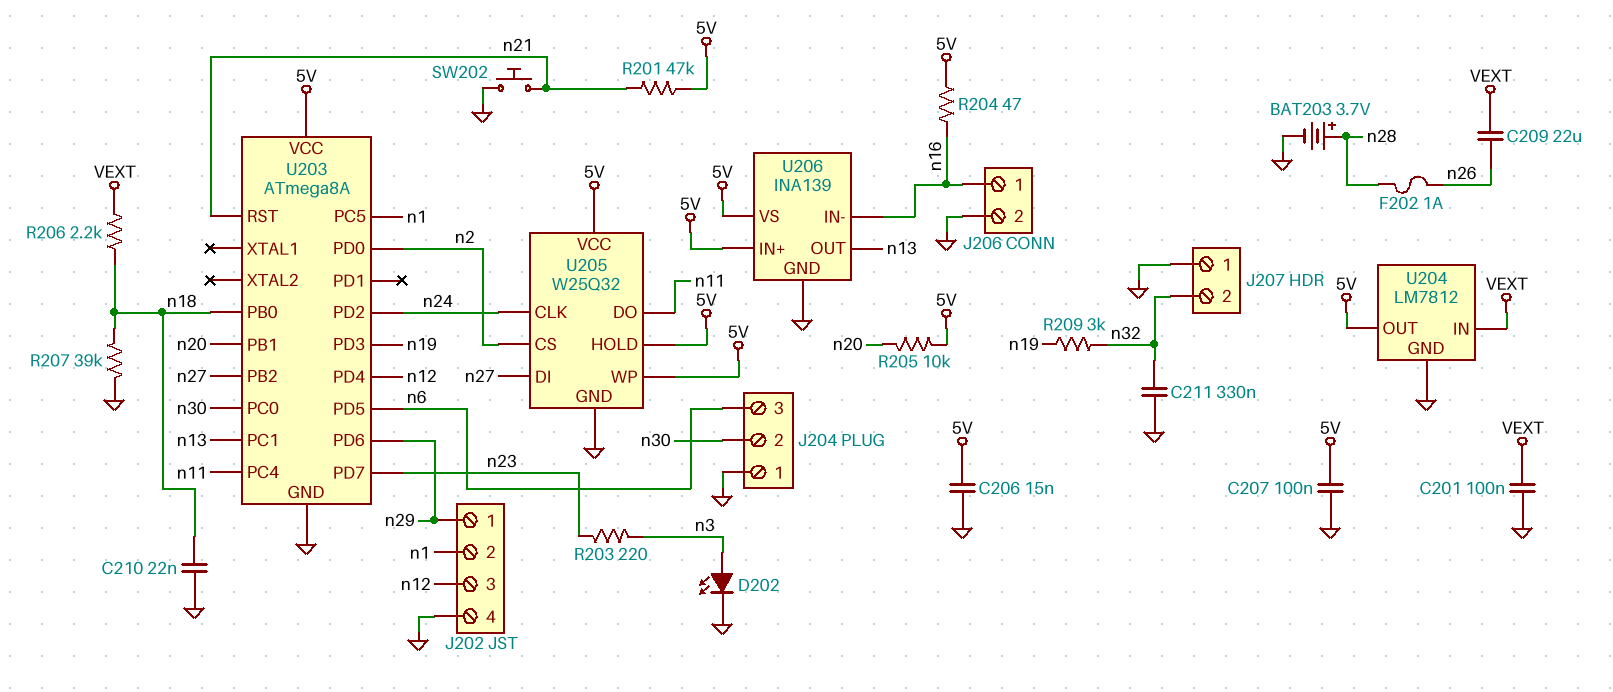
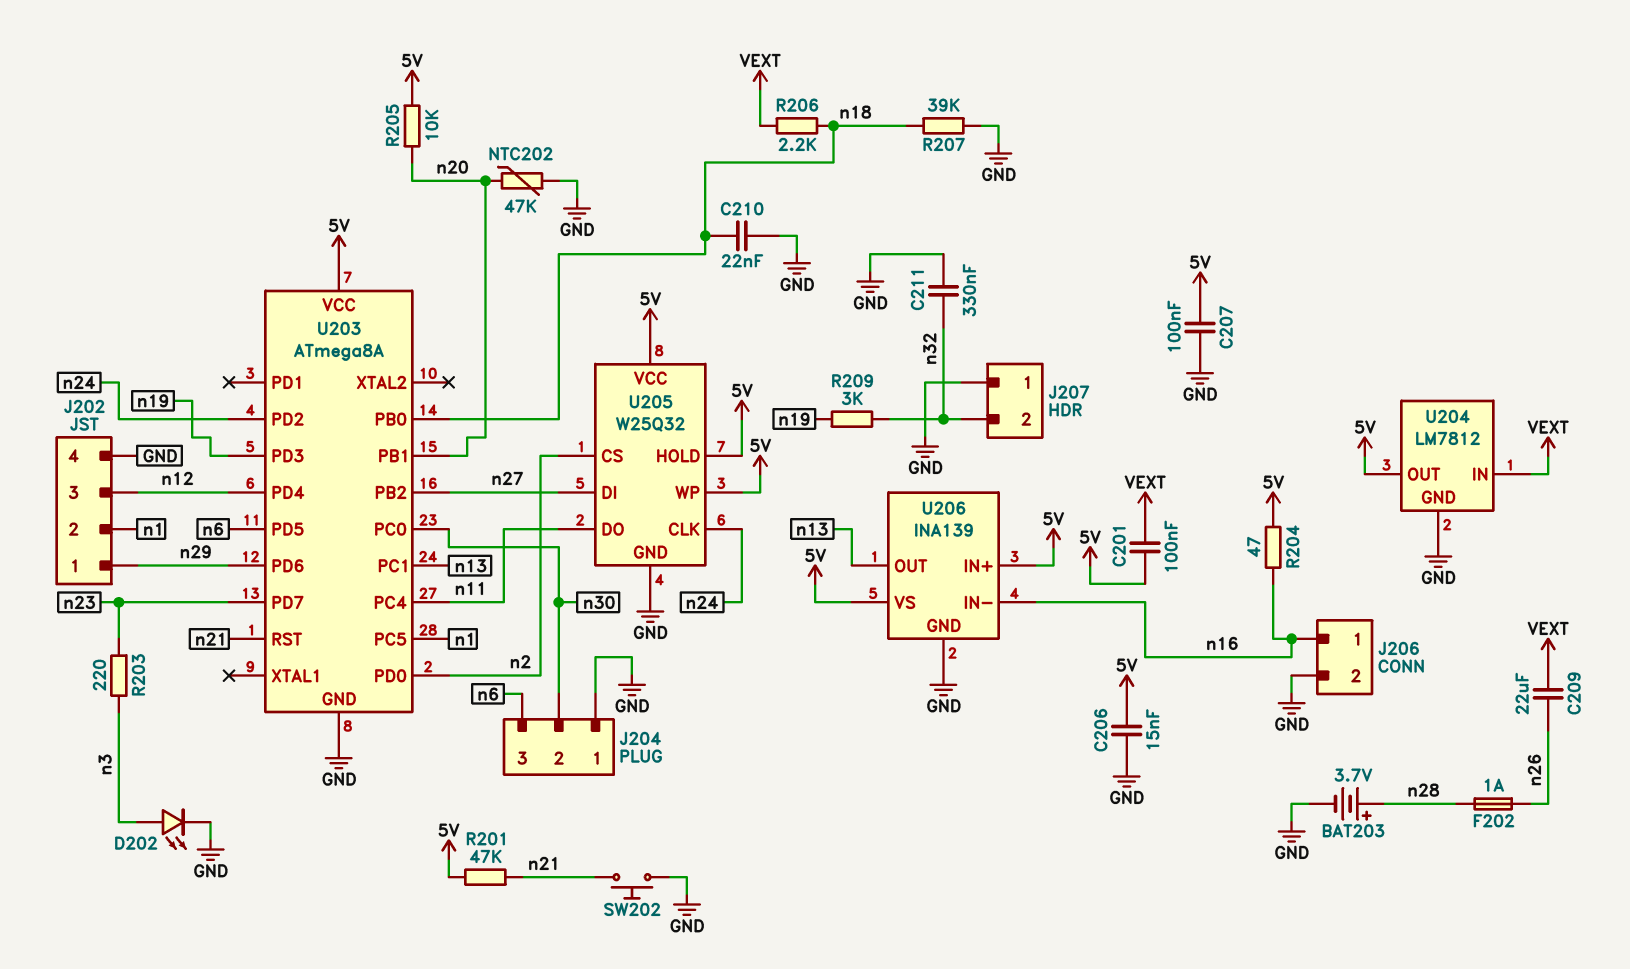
C201: 100nF (GND, VEXT) -> 100nF (5V, VEXT)
NTC202: none -> 47k (GND, n20)

